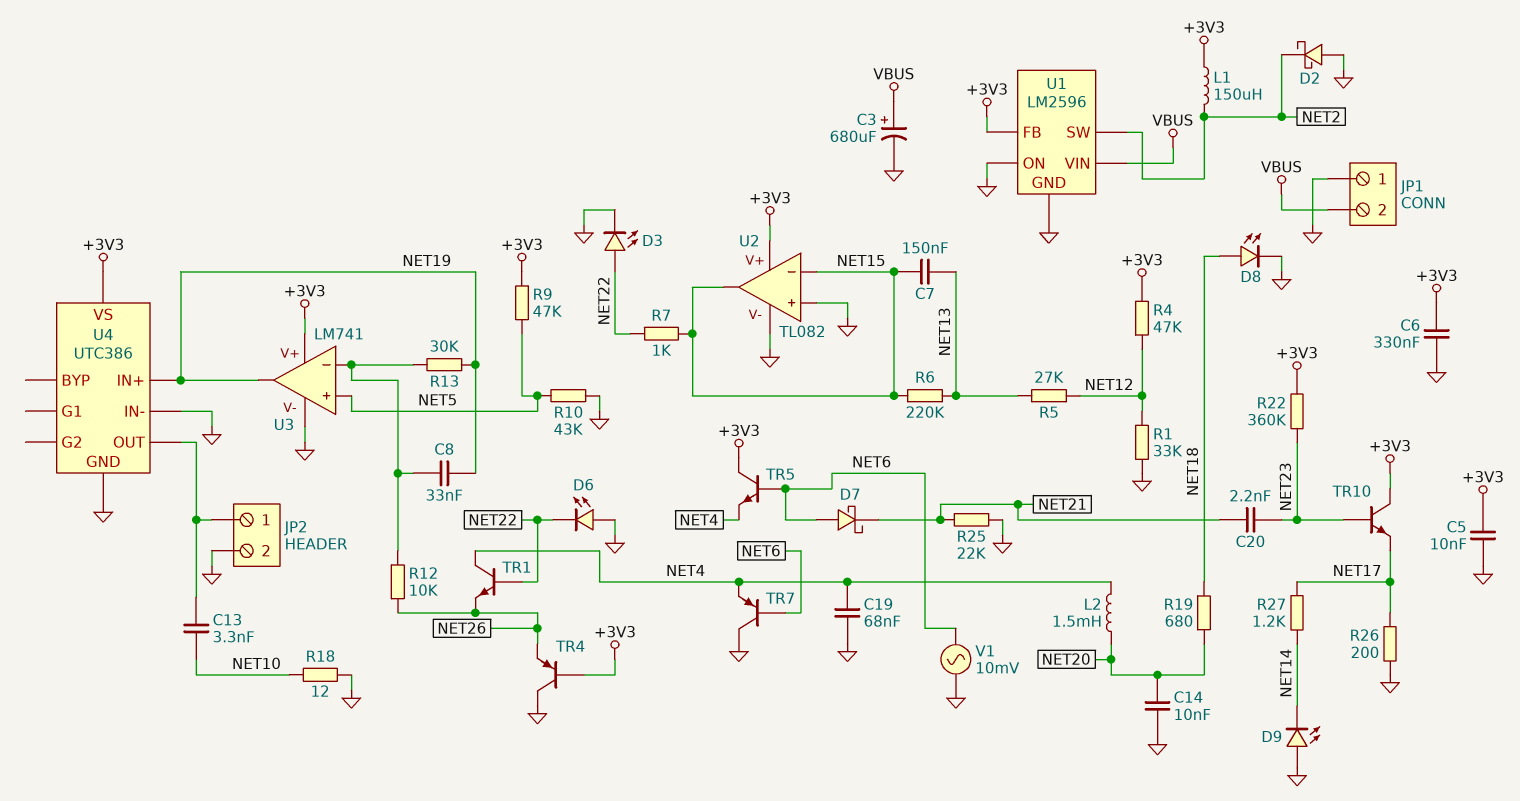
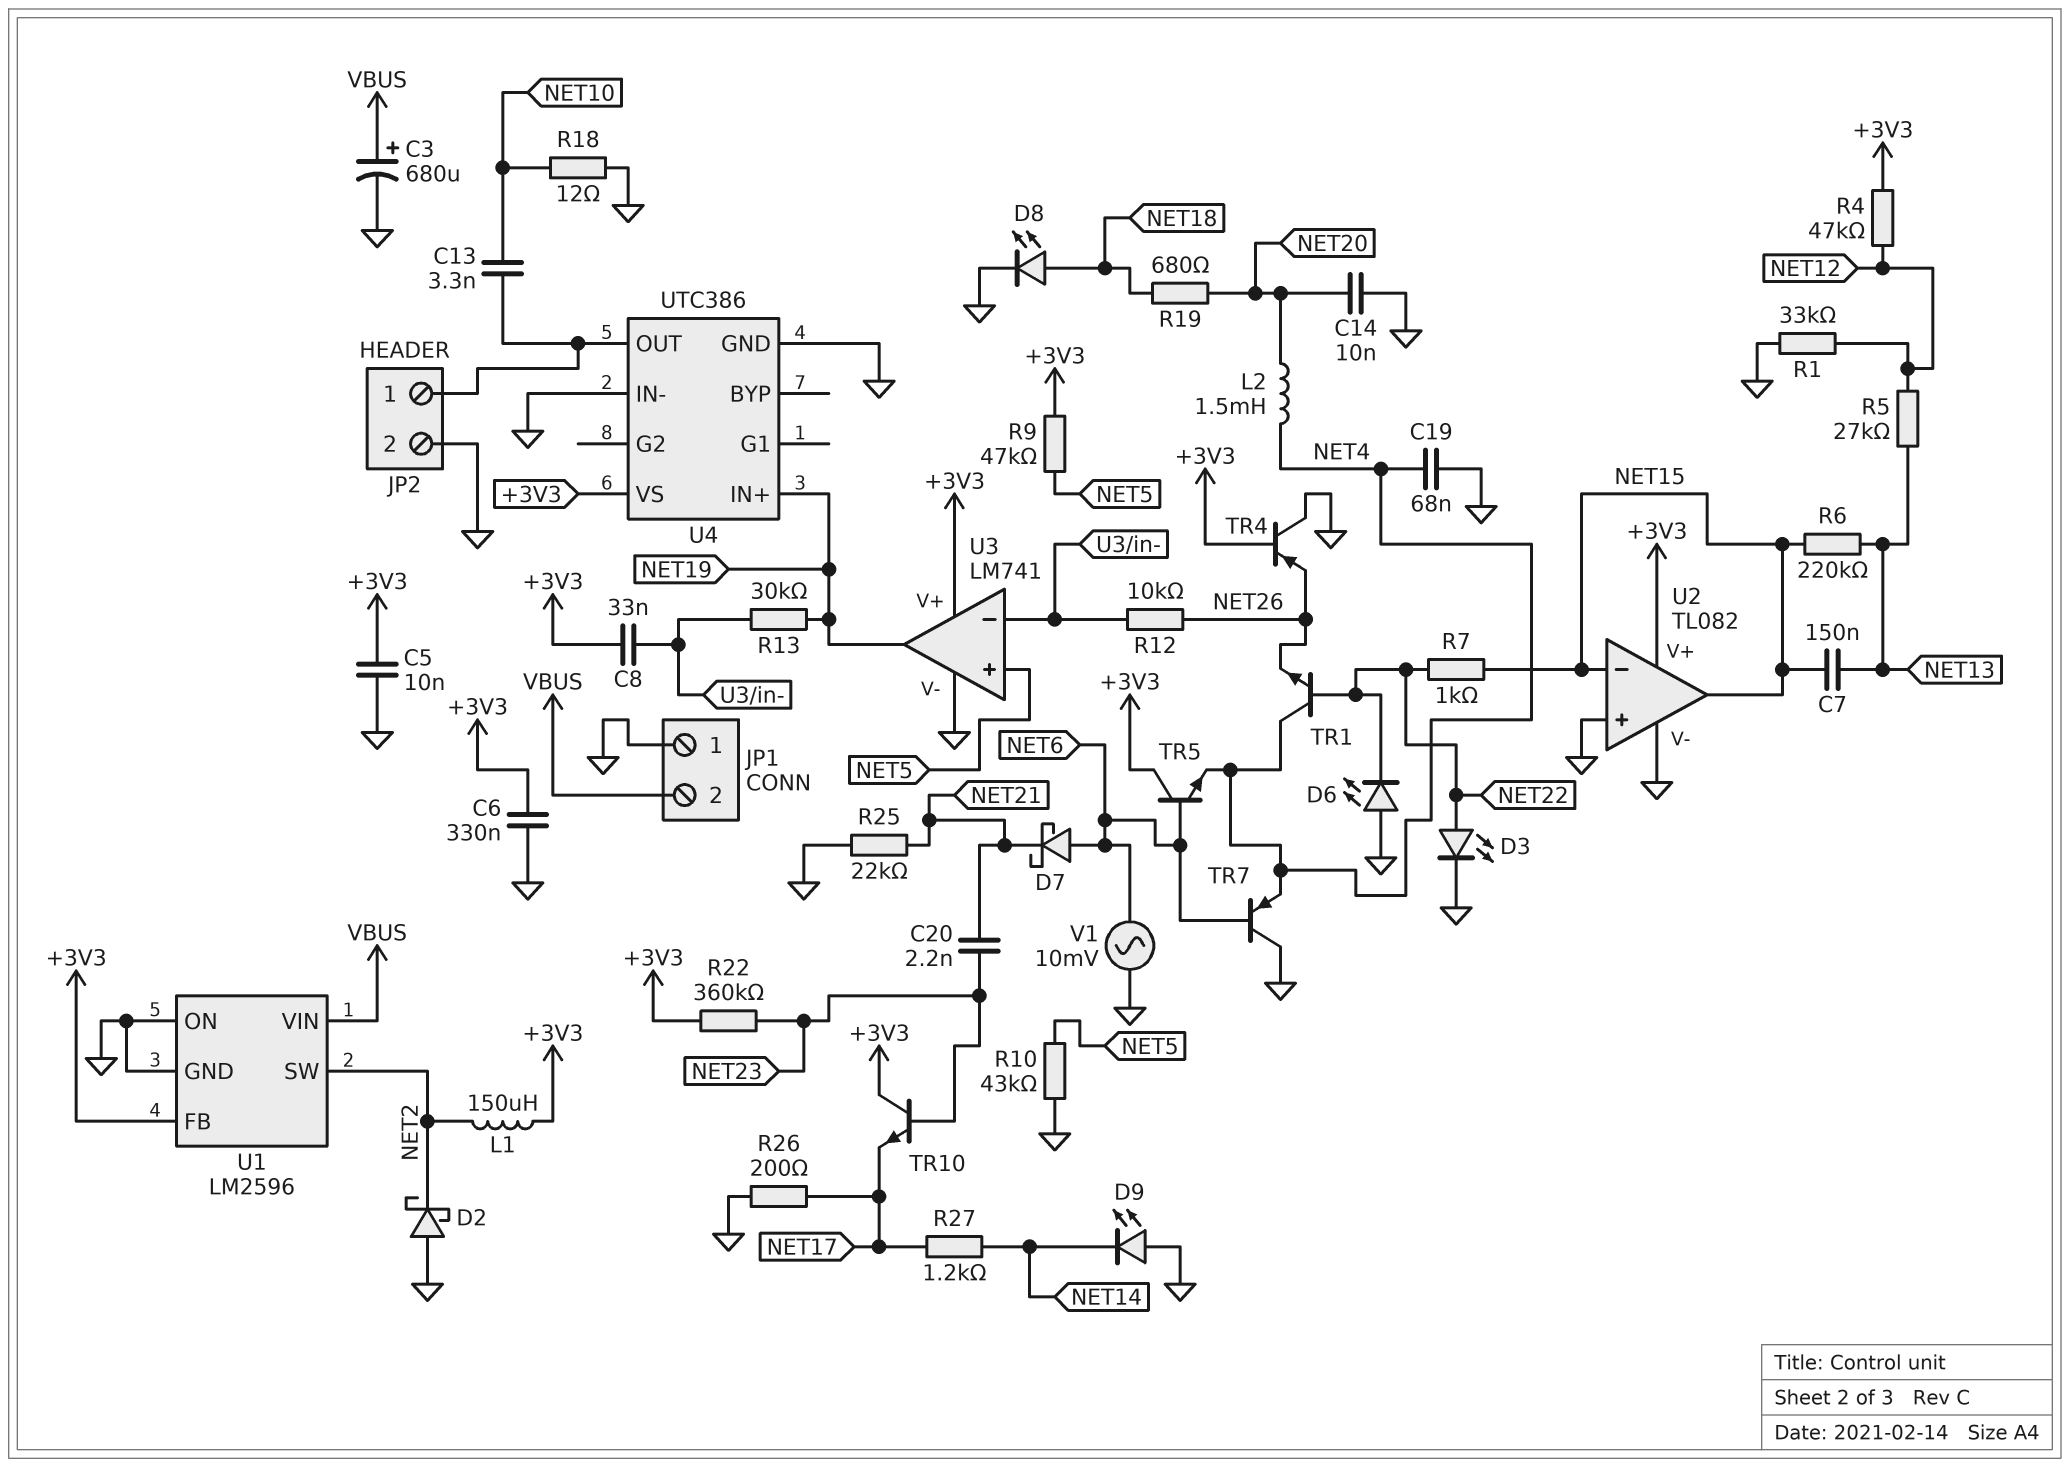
C8: 33nF (NET19, U3/in-) -> 33nF (+3V3, U3/in-)

